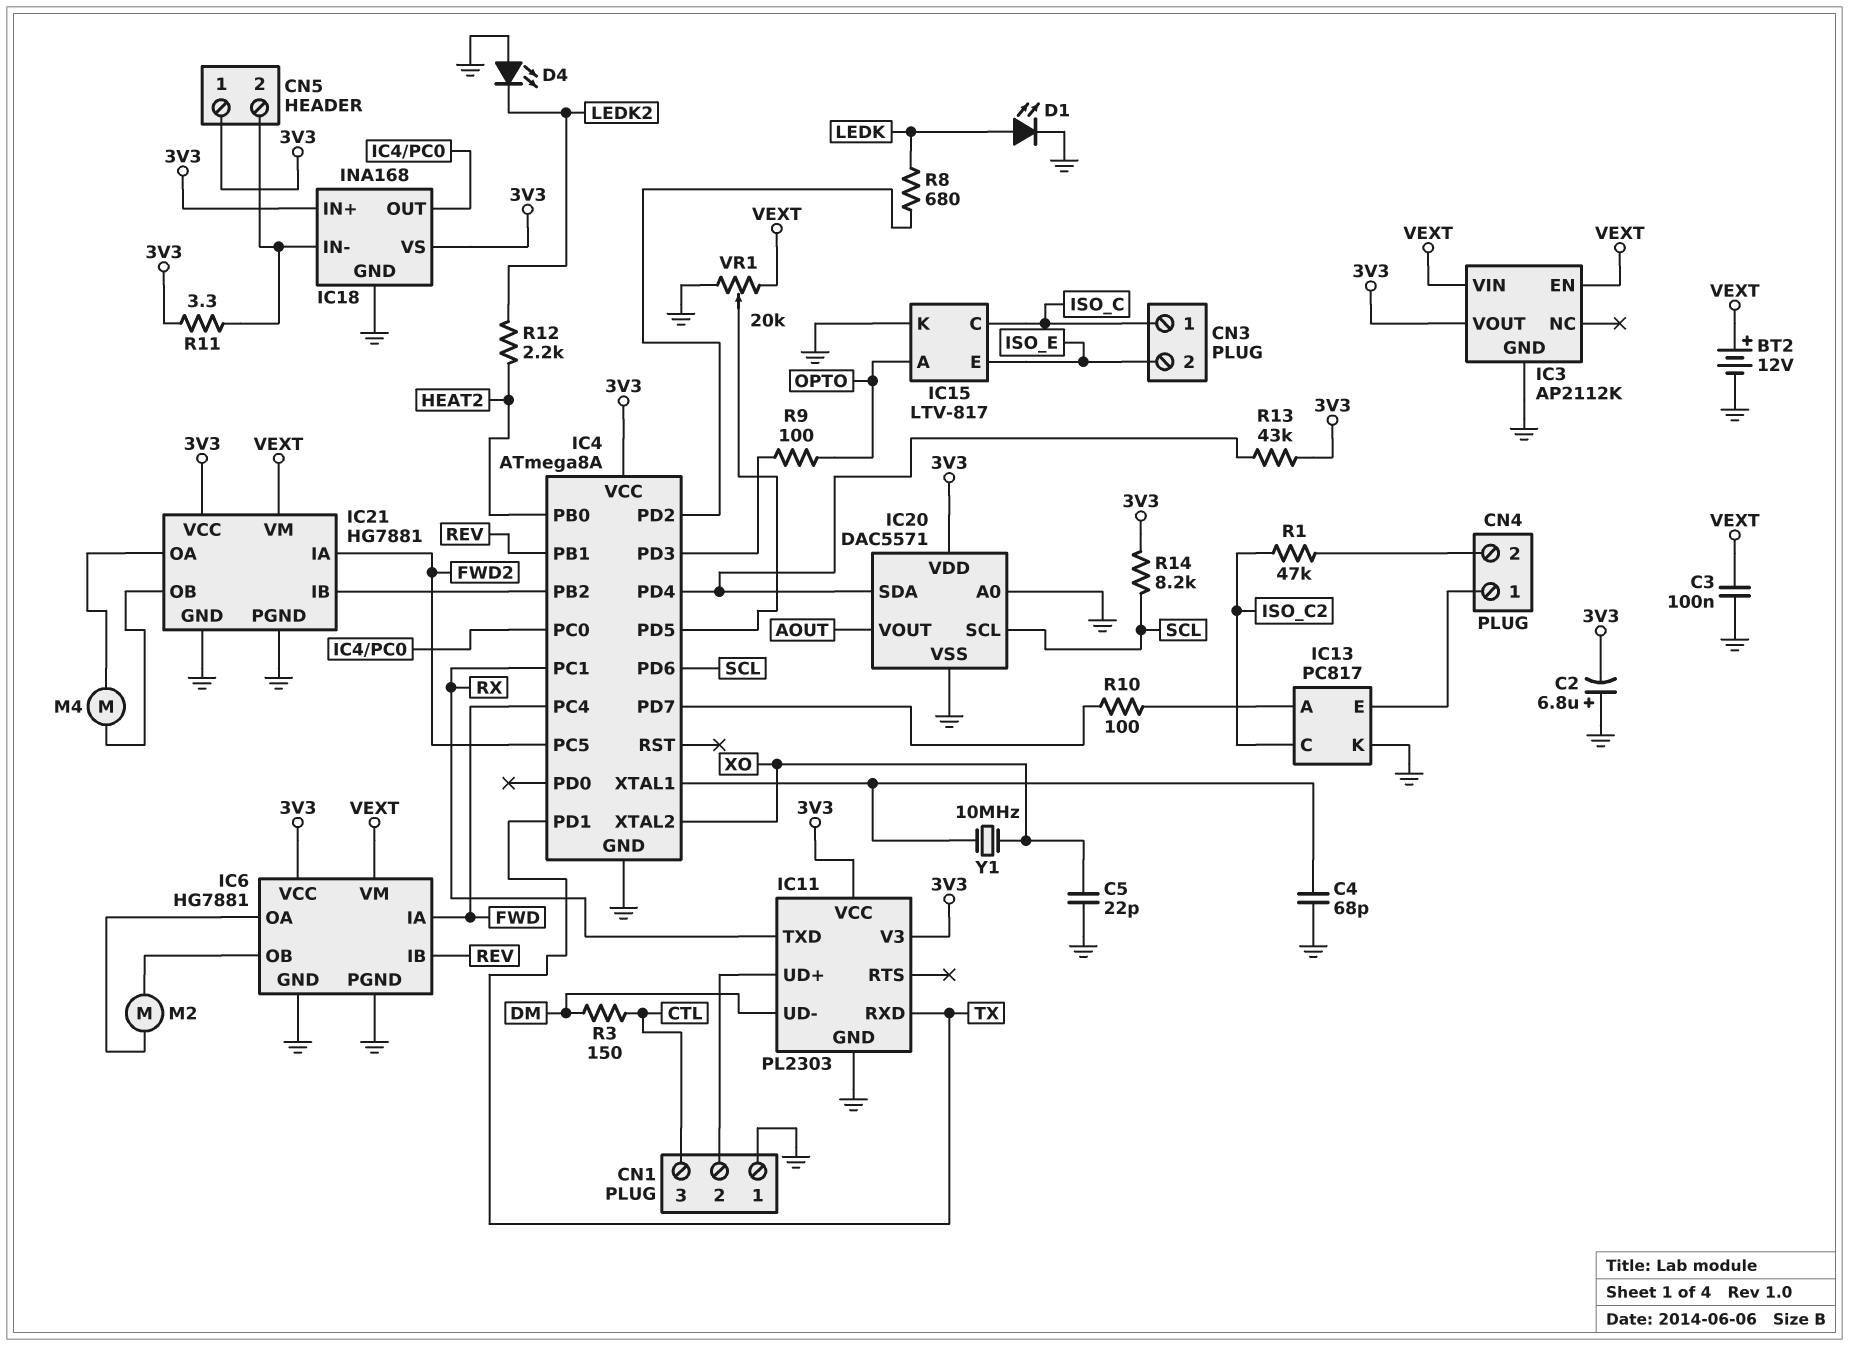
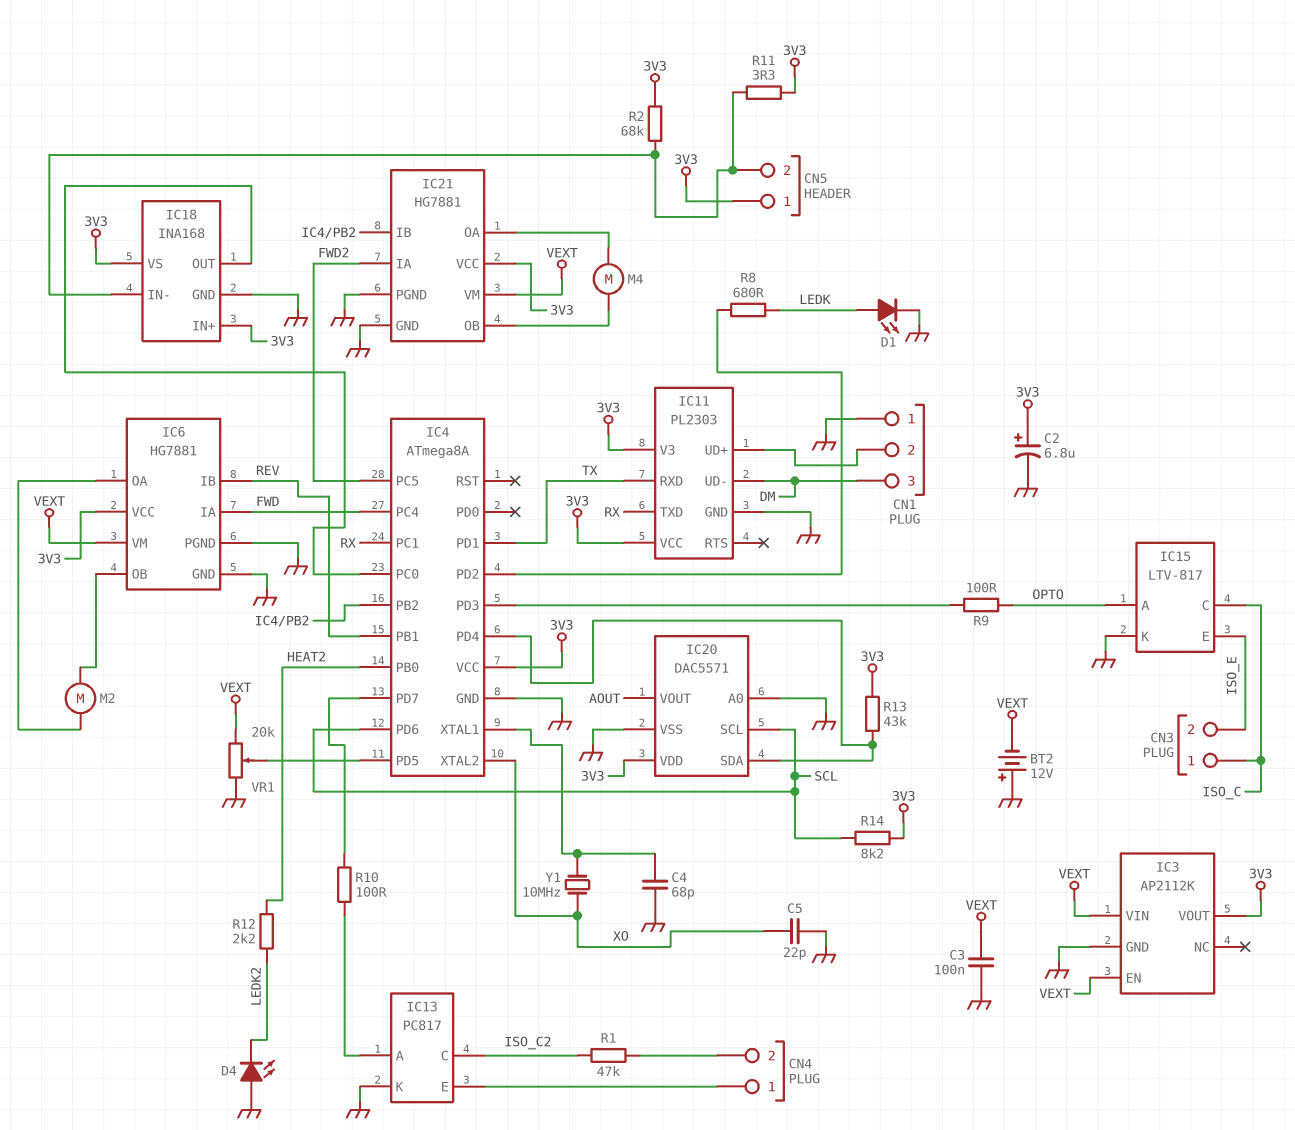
BT2: 12V (plus VEXT, minus GND) -> 12V (plus GND, minus VEXT)
C2: 6.8uF (plus GND, minus 3V3) -> 6.8uF (plus 3V3, minus GND)
CN1 pin 3: CTL -> DM
R2: none -> 68k (3V3, CN5/2)
R3: 150 (CTL, DM) -> none

